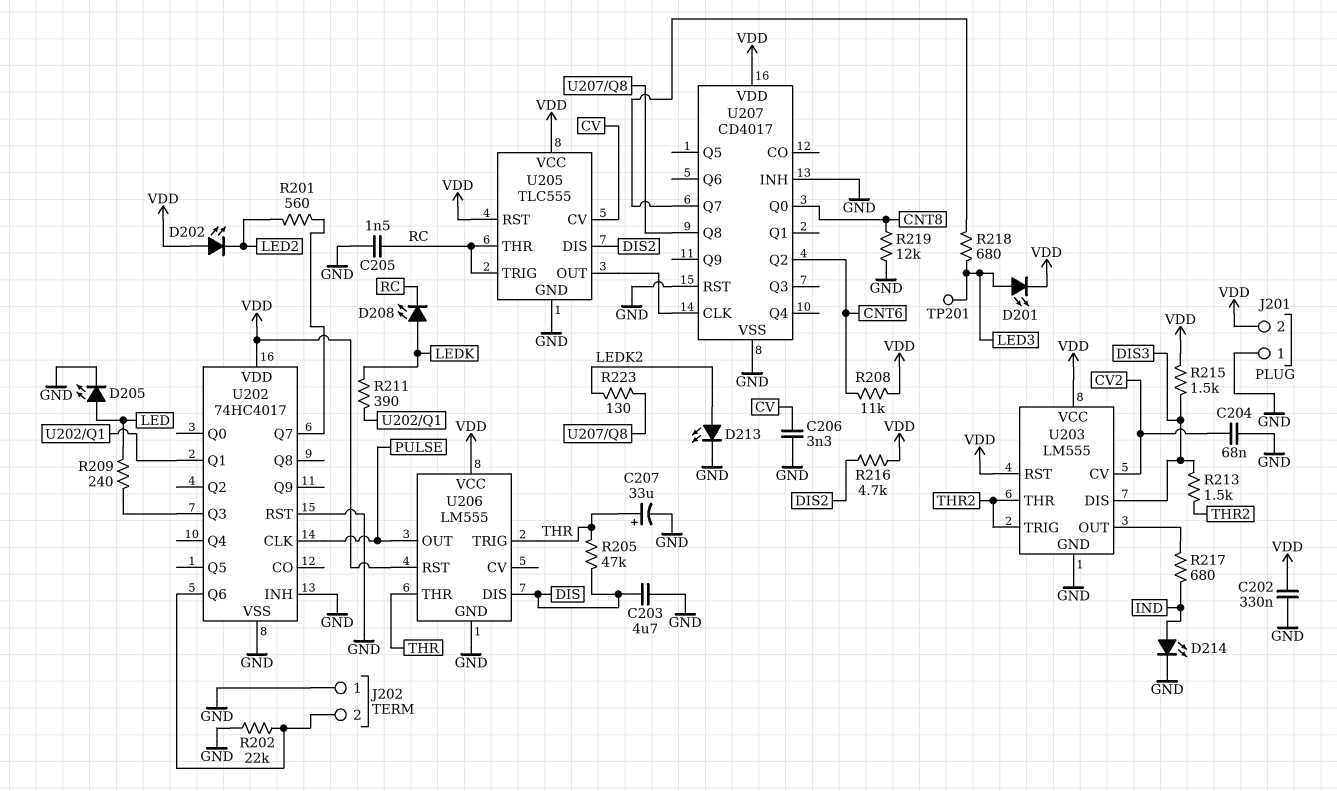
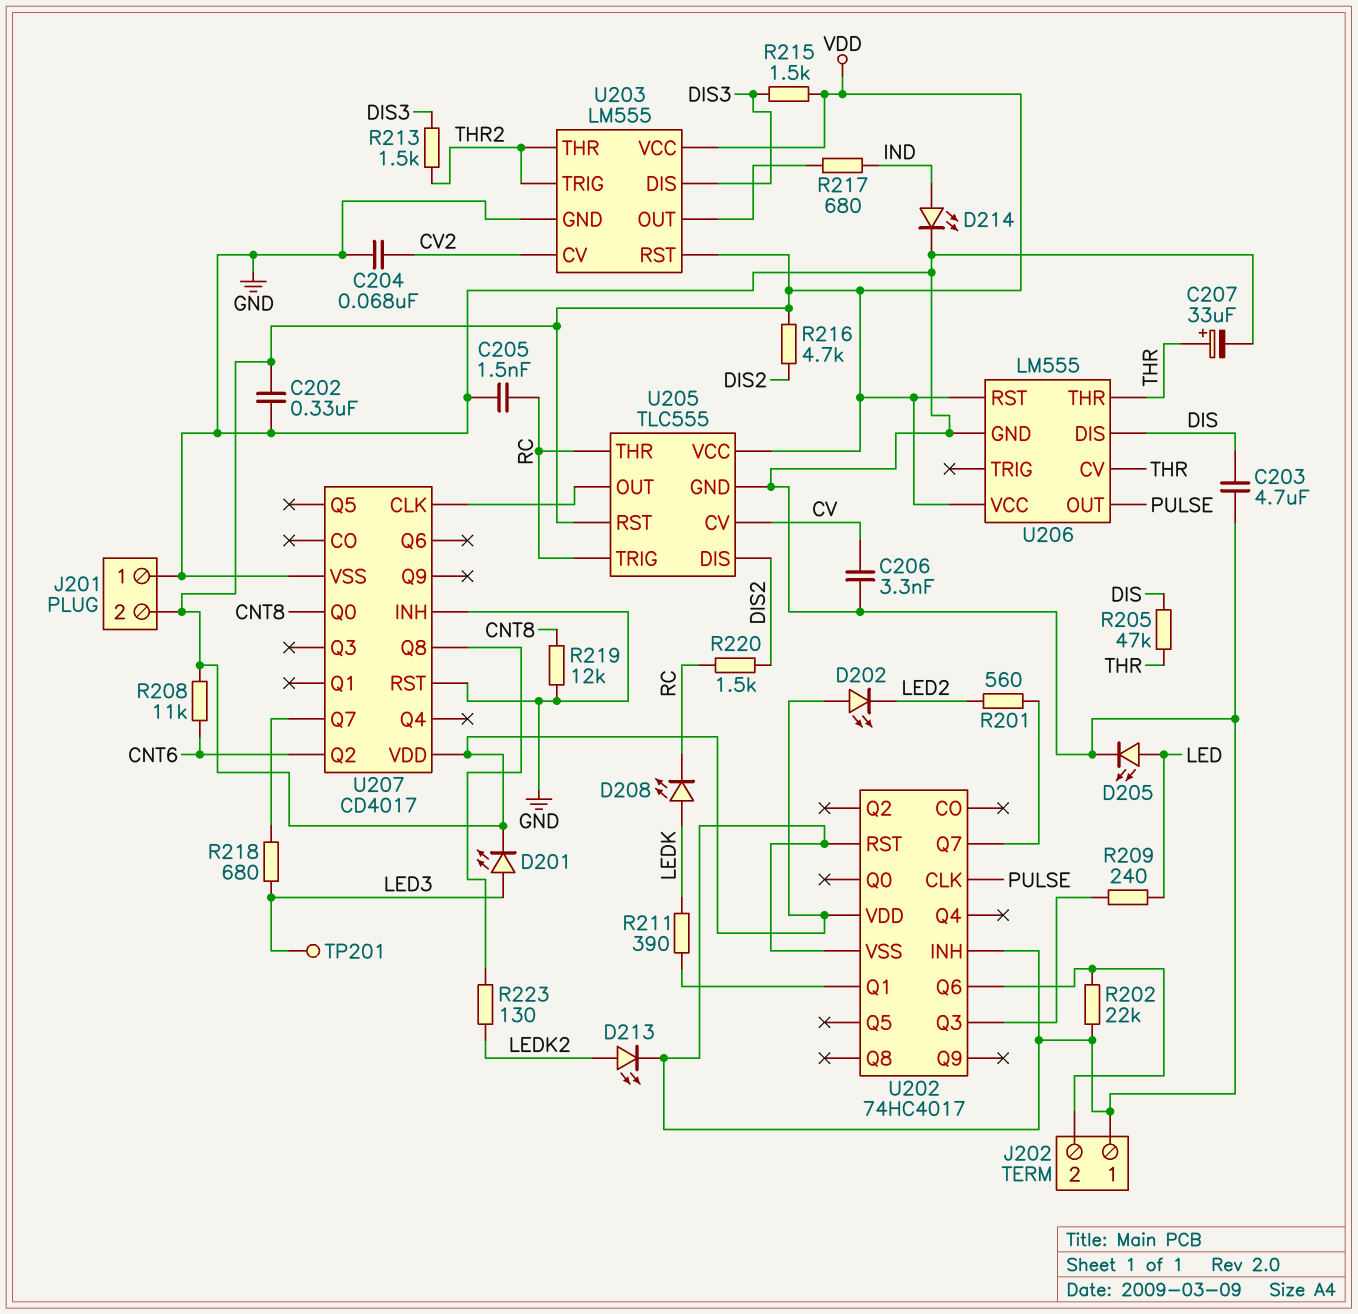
R220: none -> 1.5k (DIS2, RC)
U206 pin CV: none -> THR
U206 pin TRIG: THR -> none

